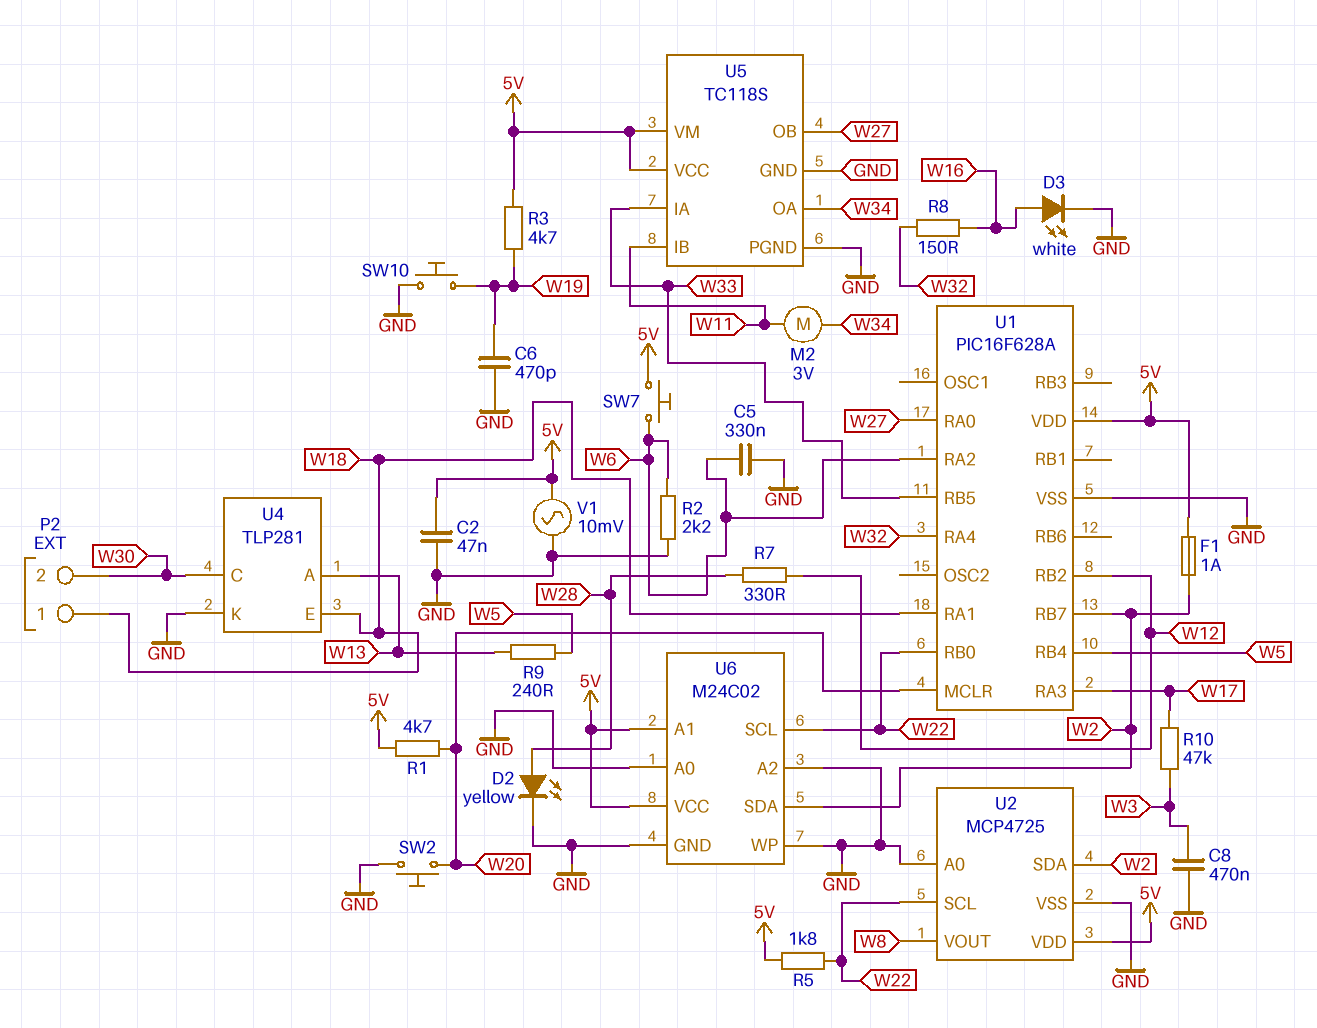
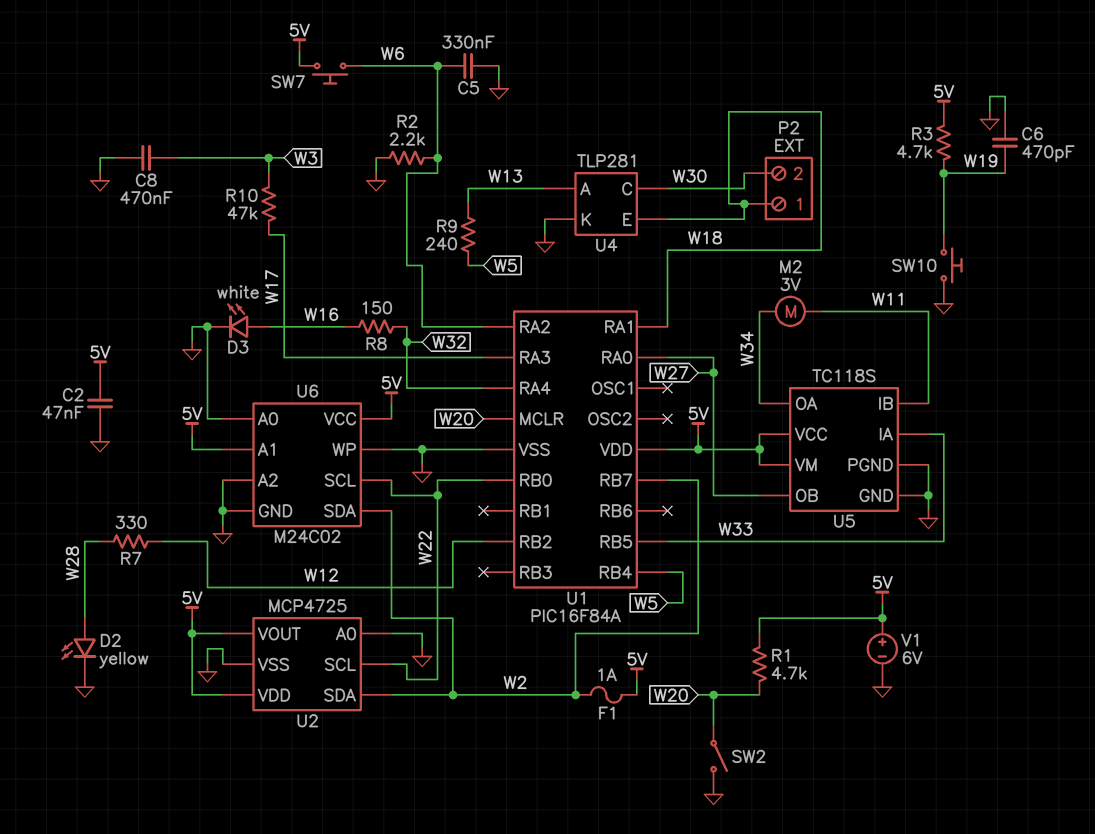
R5: 1.8k (5V, W22) -> none
SW2: button (GND, W20) -> switch (GND, W20)
U1: PIC16F628A -> PIC16F84A
U2 pin VOUT: W8 -> 5V
V1: AC 10mV (5V, GND) -> 6V (plus 5V, minus GND)

